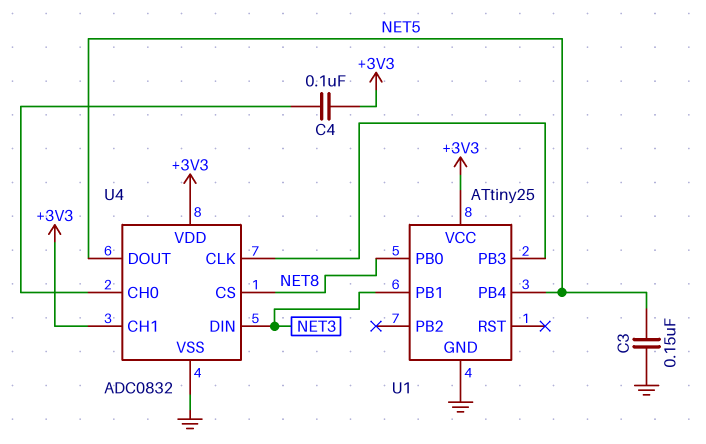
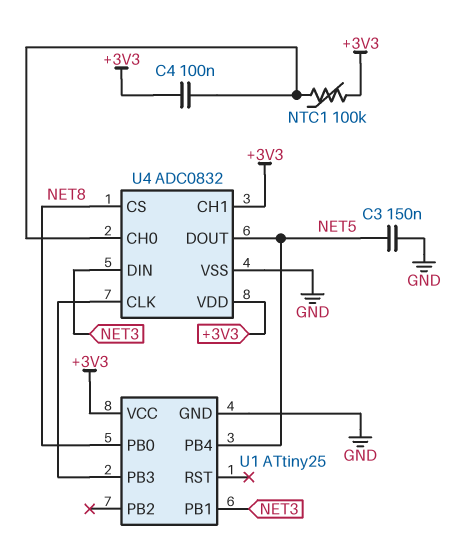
NTC1: none -> 100k (+3V3, U4/CH0)

